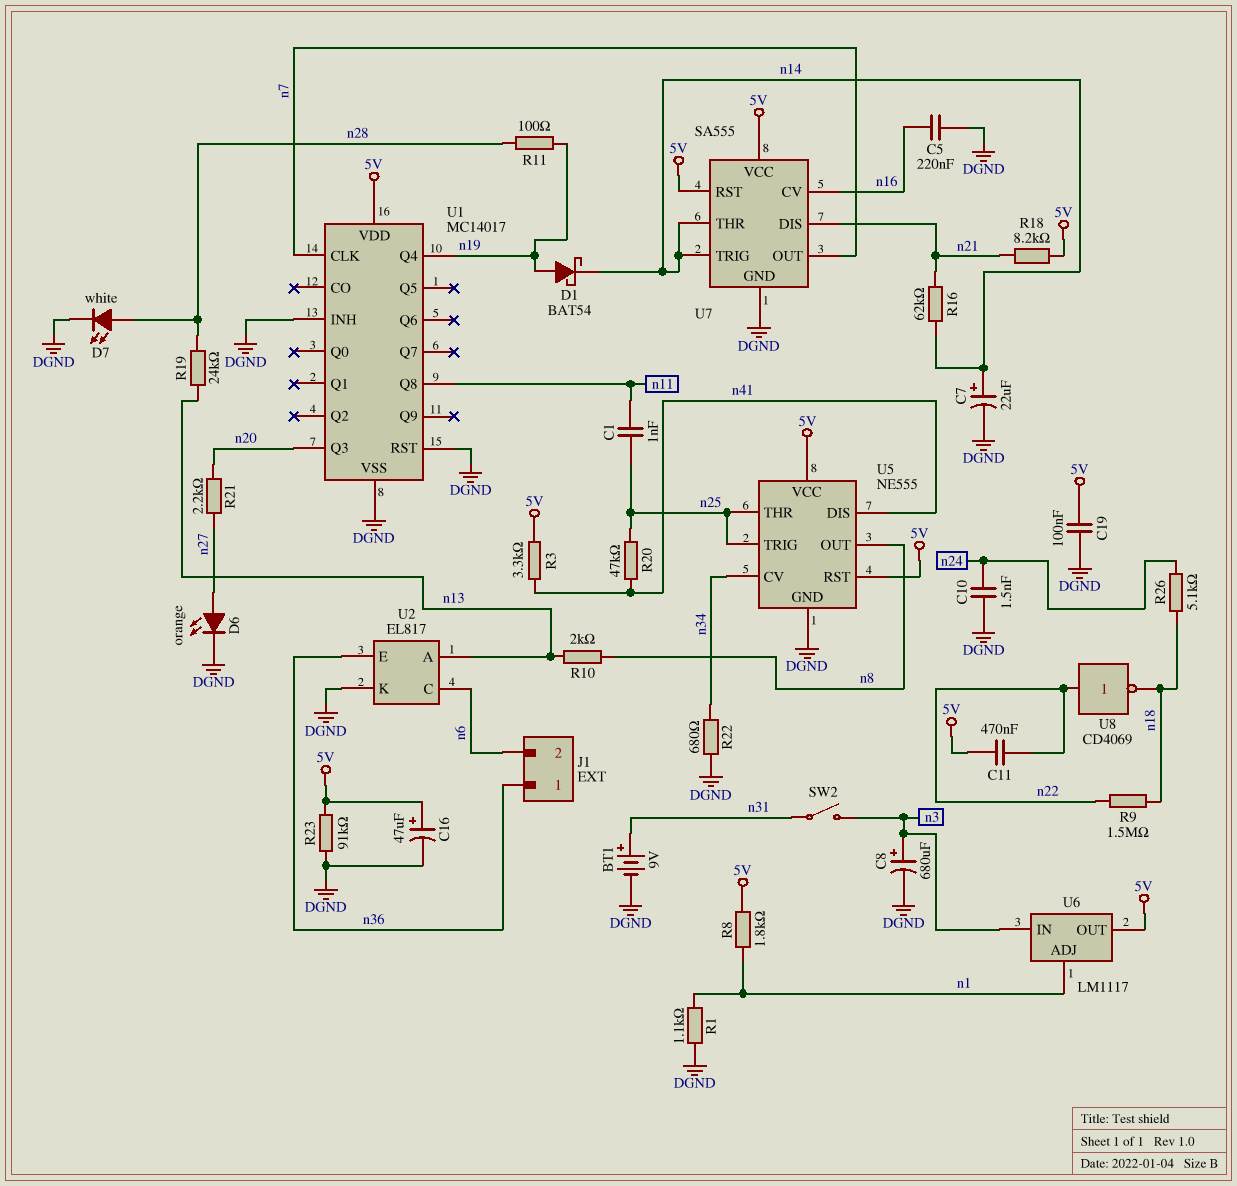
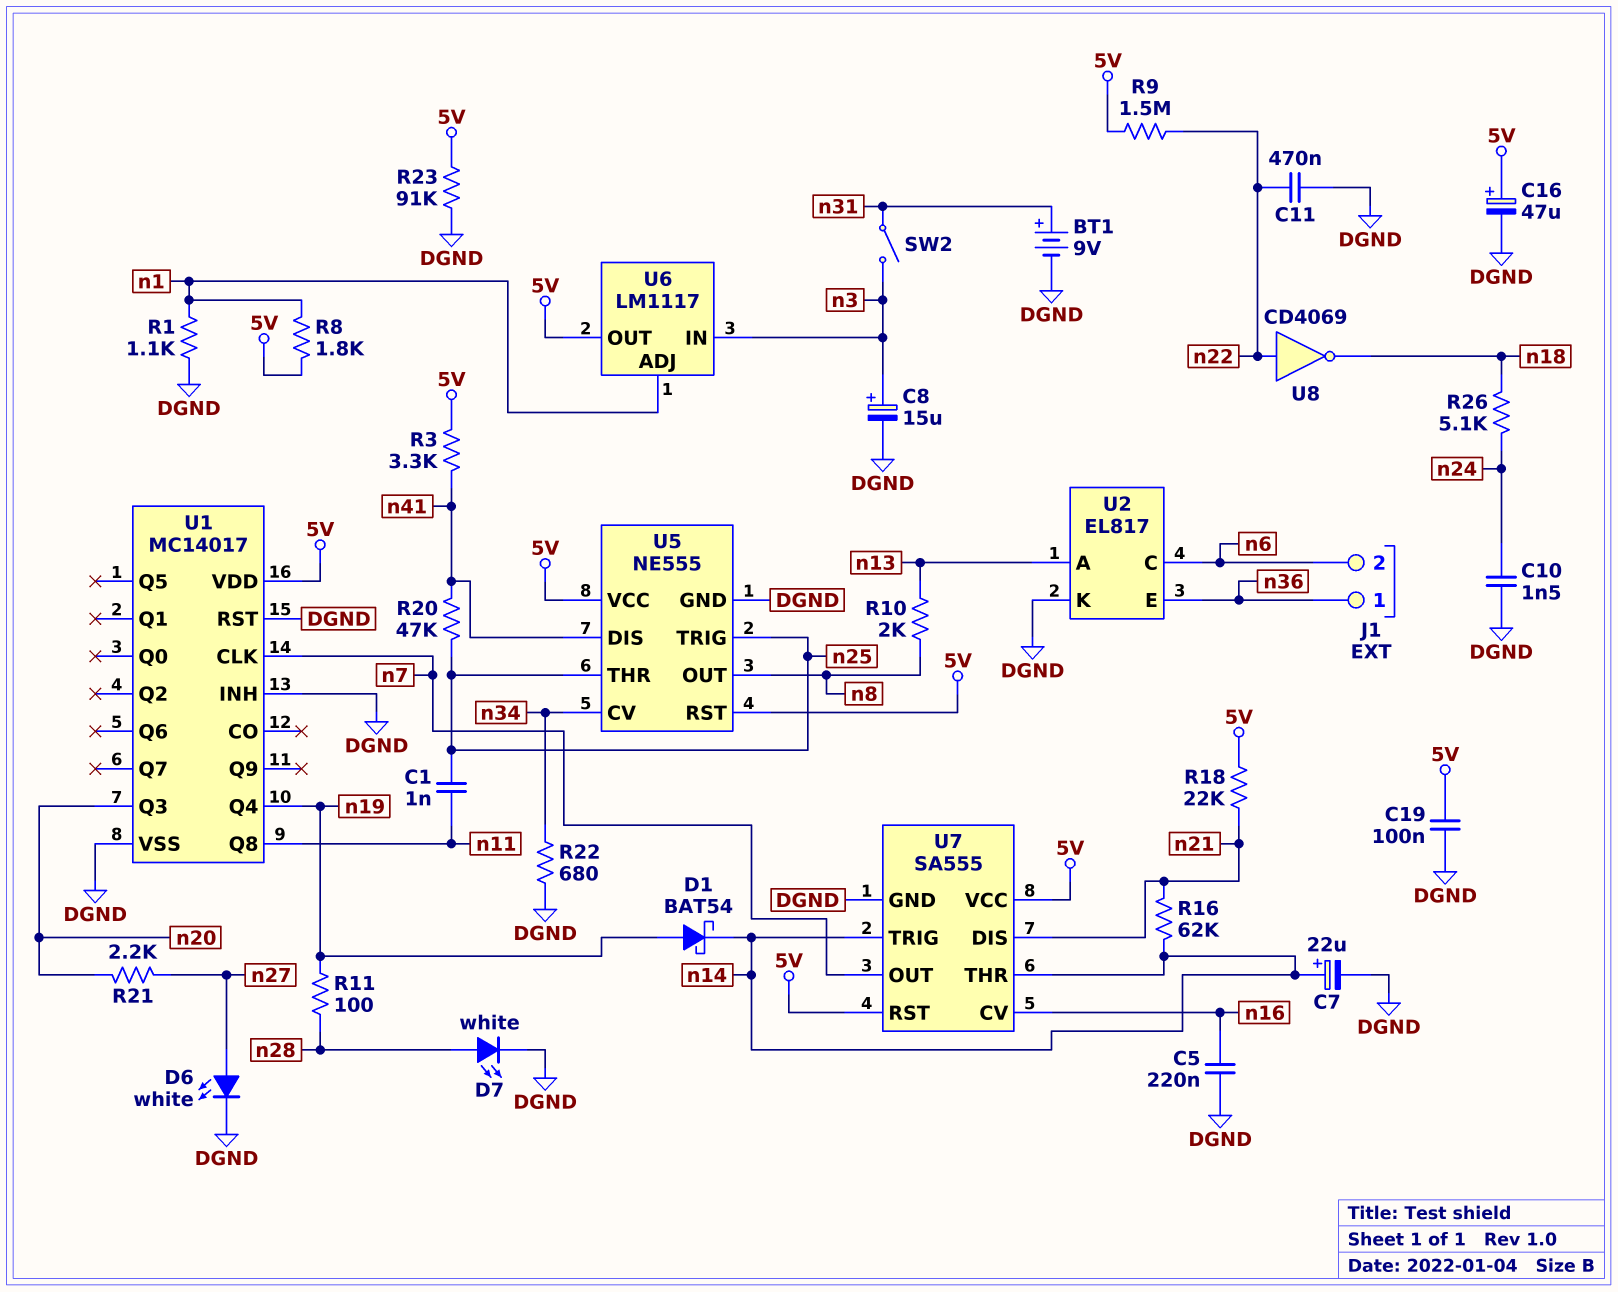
C8: 680uF (plus n3, minus DGND) -> 15uF (plus n3, minus DGND)
C11: 470nF (5V, n22) -> 470nF (DGND, n22)
D6: LED orange (A n27, K DGND) -> LED white (A n27, K DGND)
R9: 1.5M (n18, n22) -> 1.5M (5V, n22)
R18: 8.2k (5V, n21) -> 22k (5V, n21)
R19: 24k (n13, n28) -> none

